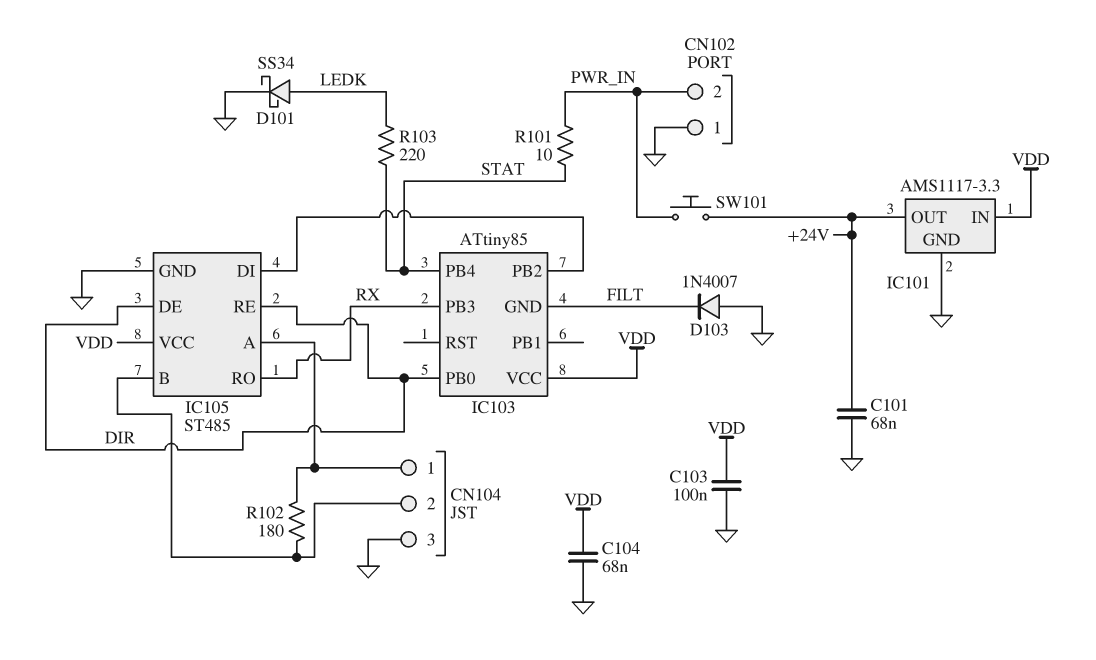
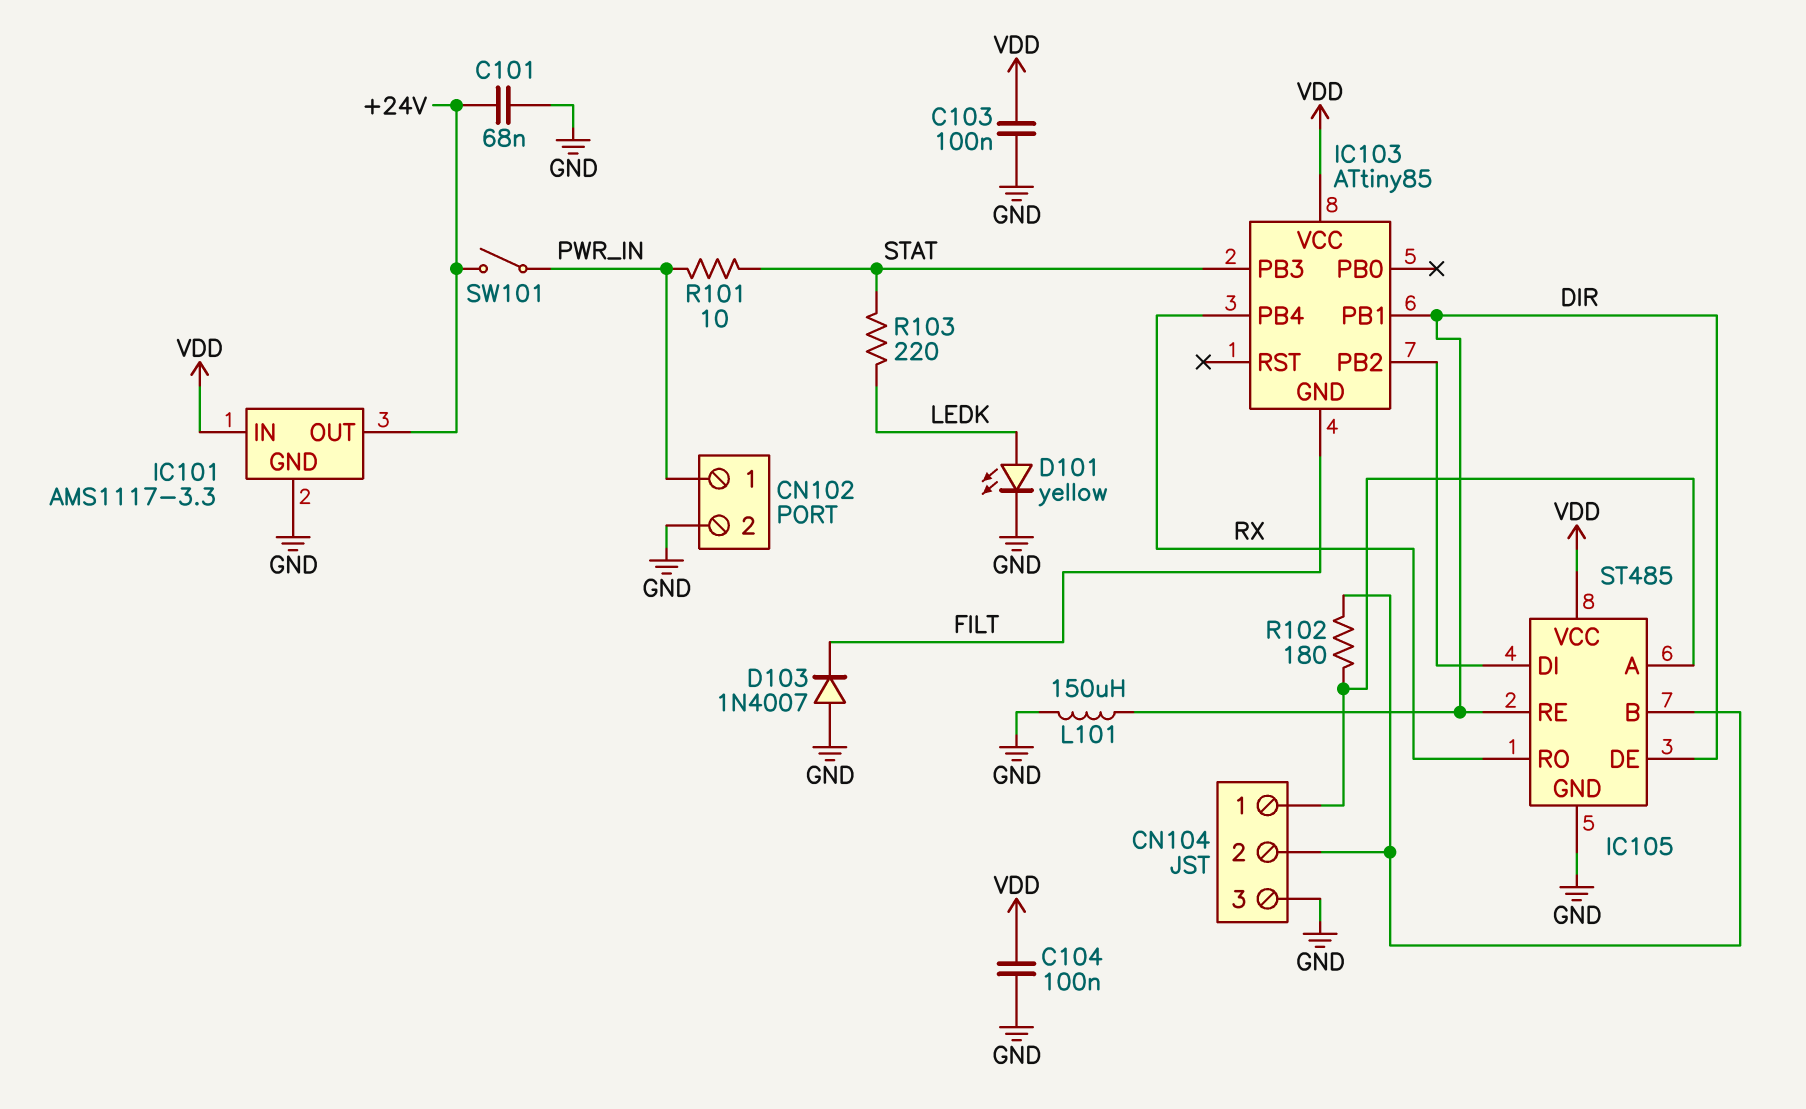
C104: 68nF (GND, VDD) -> 100nF (GND, VDD)
CN102 pin 1: GND -> PWR_IN
CN102 pin 2: PWR_IN -> GND
D101: schottky SS34 (A LEDK, K GND) -> LED yellow (A LEDK, K GND)
IC103 pin PB0: DIR -> none
IC103 pin PB1: none -> DIR
IC103 pin PB3: RX -> STAT
IC103 pin PB4: STAT -> RX
L101: none -> 150uH (DIR, GND)
SW101: button (+24V, PWR_IN) -> switch (+24V, PWR_IN)

